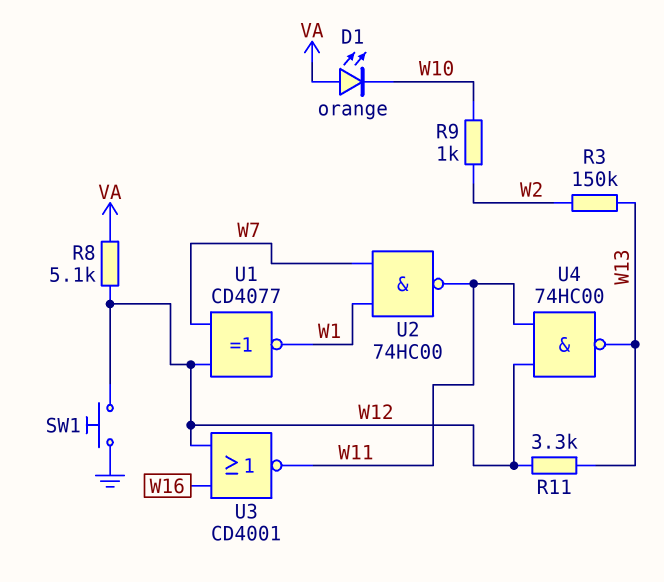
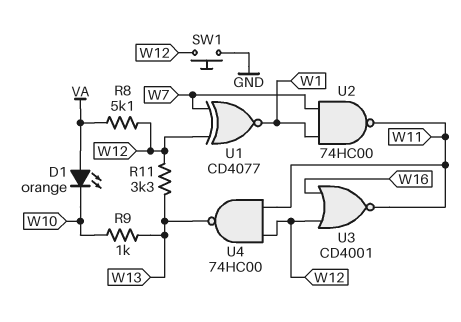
R3: 150k (W2, W13) -> none
R9: 1k (W2, W10) -> 1k (W10, W13)

